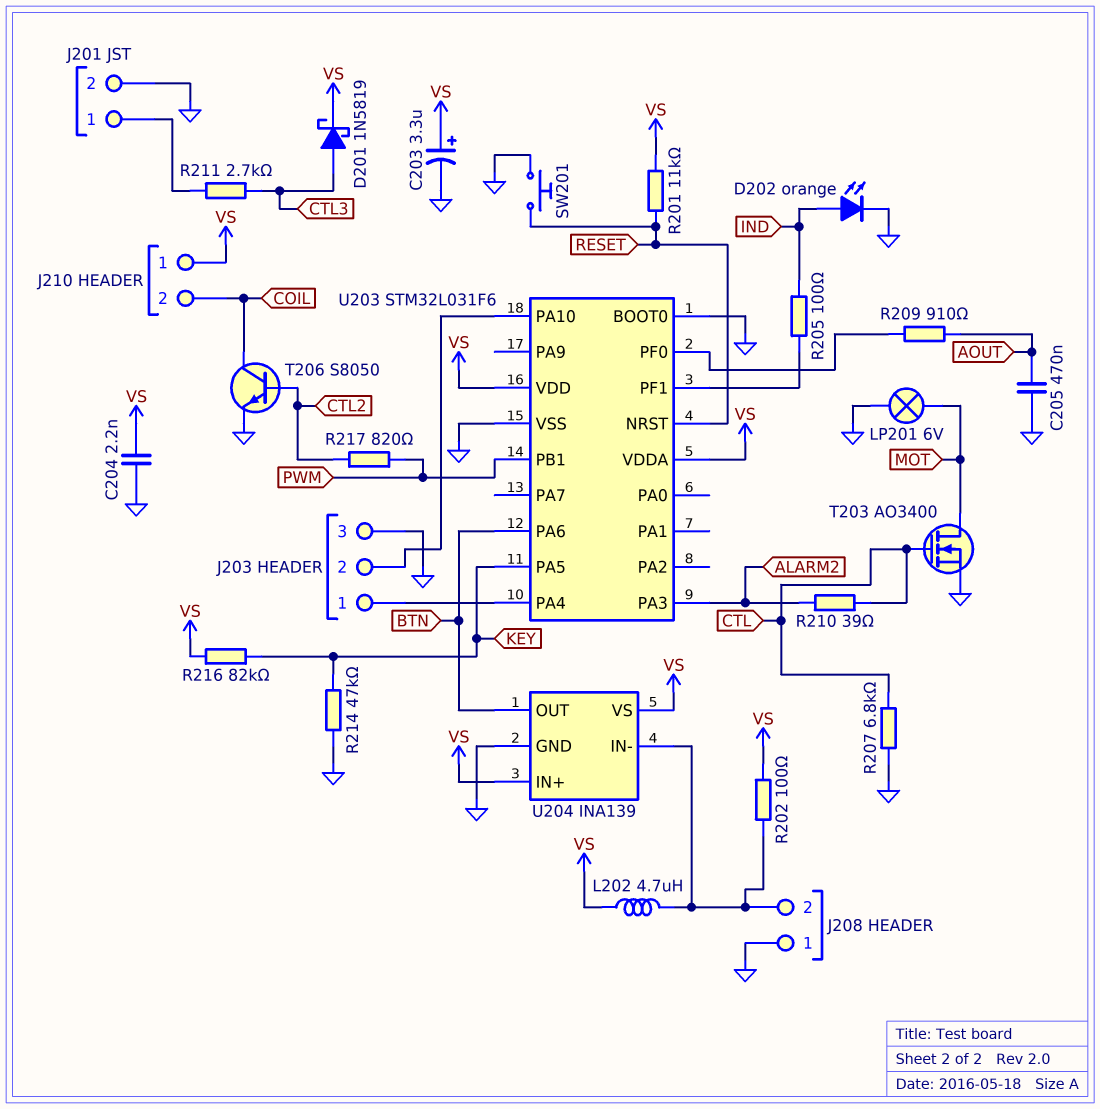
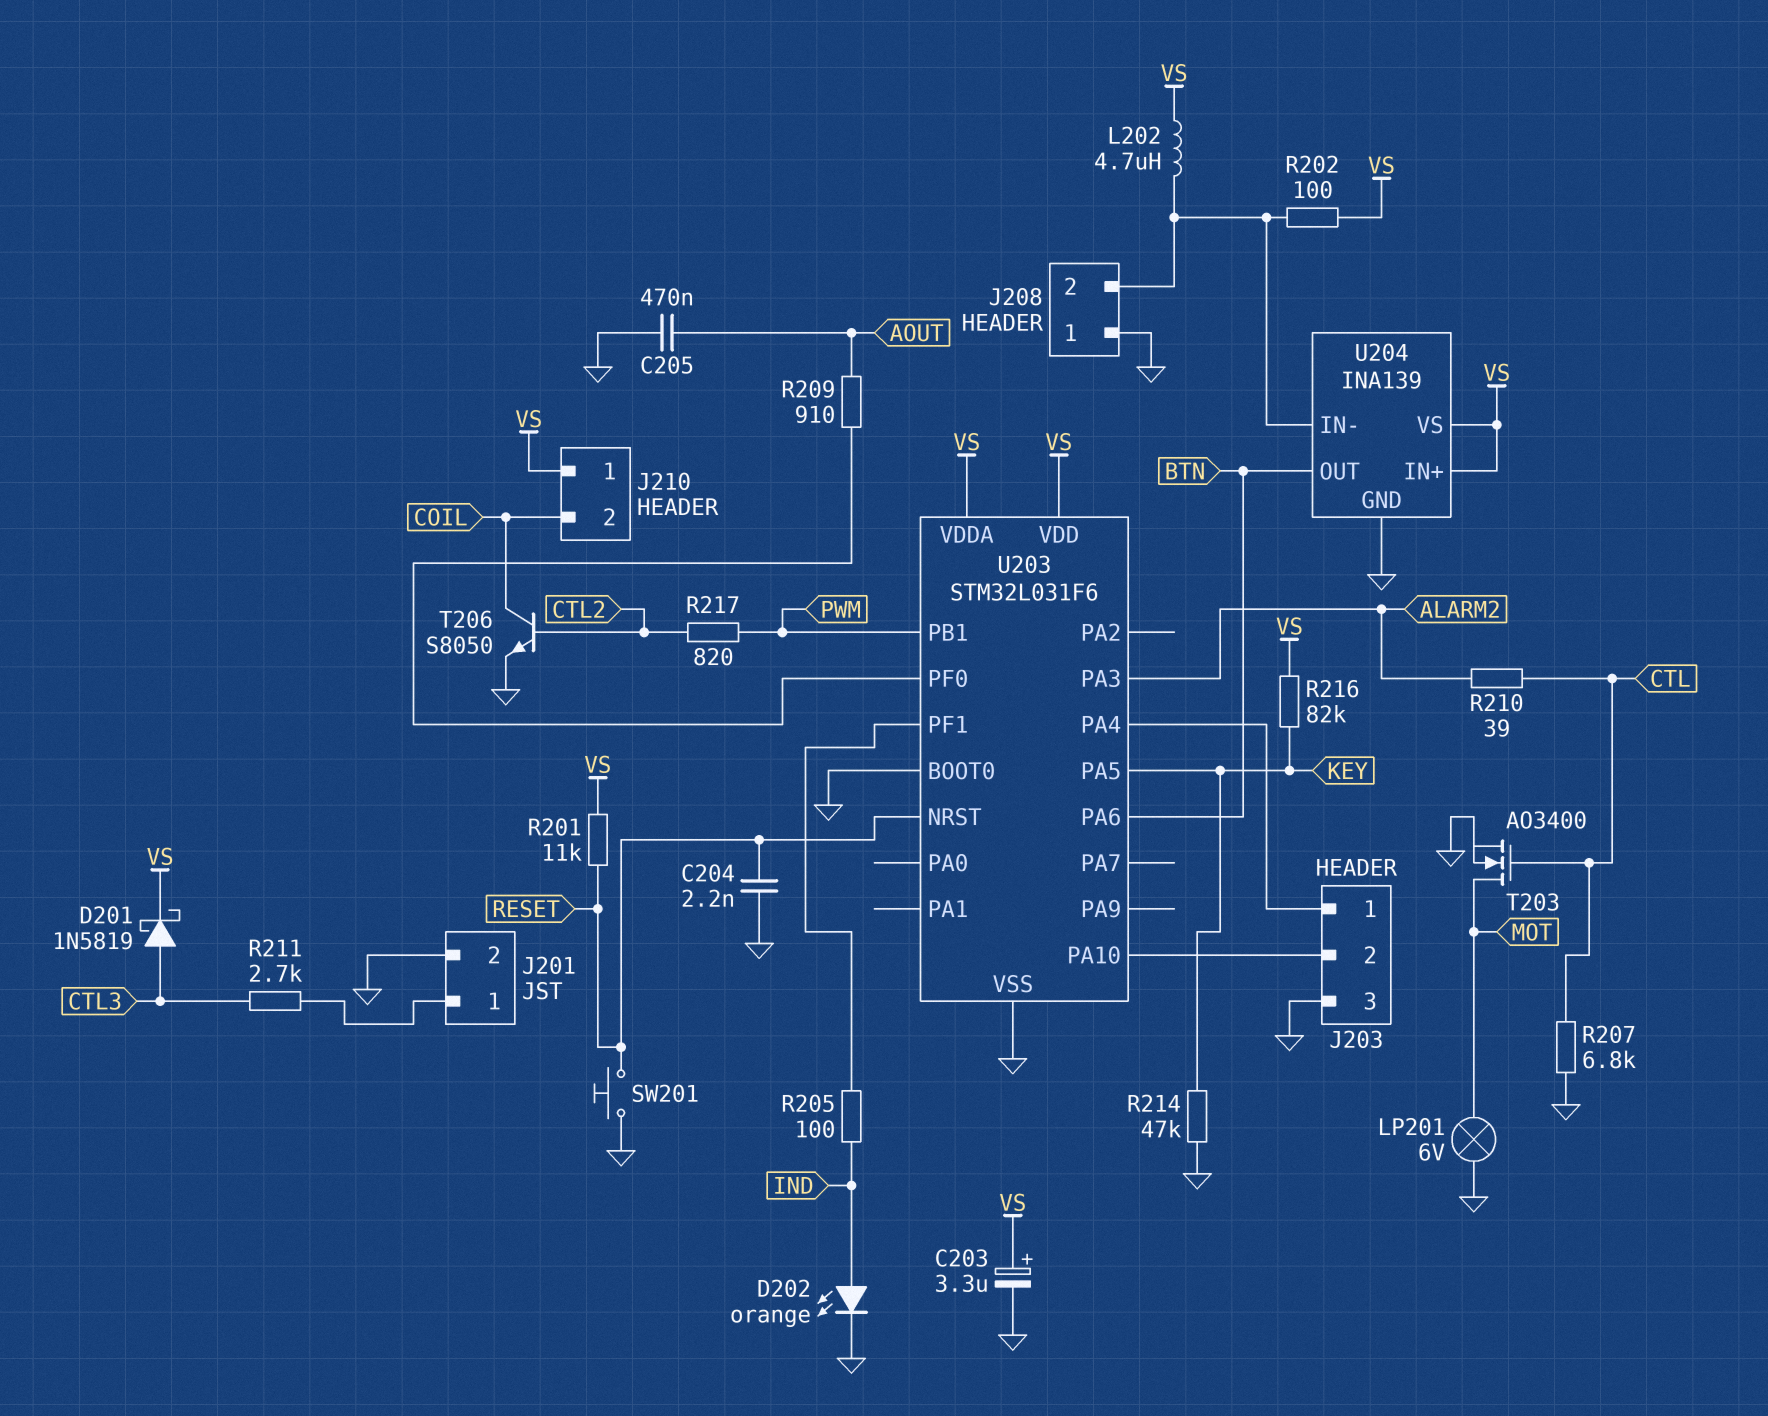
C204: 2.2nF (GND, VS) -> 2.2nF (GND, RESET)

